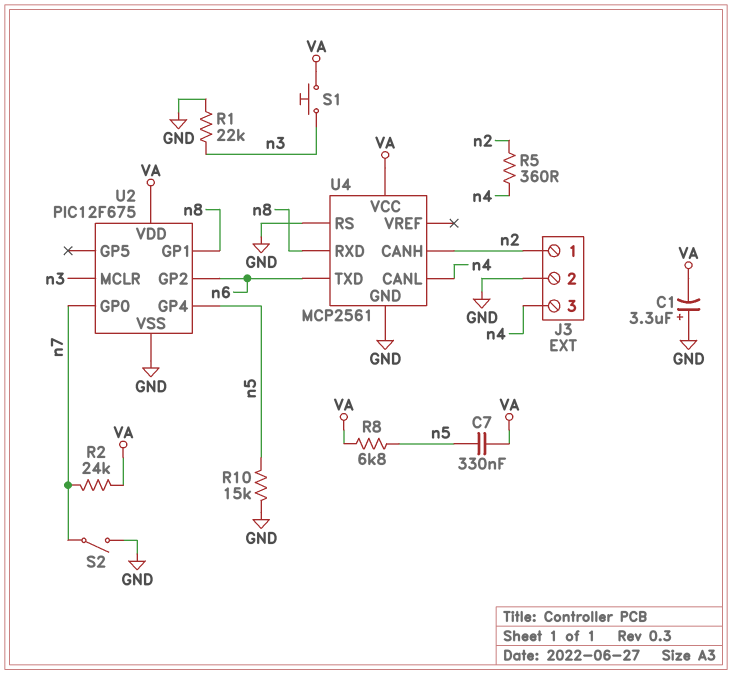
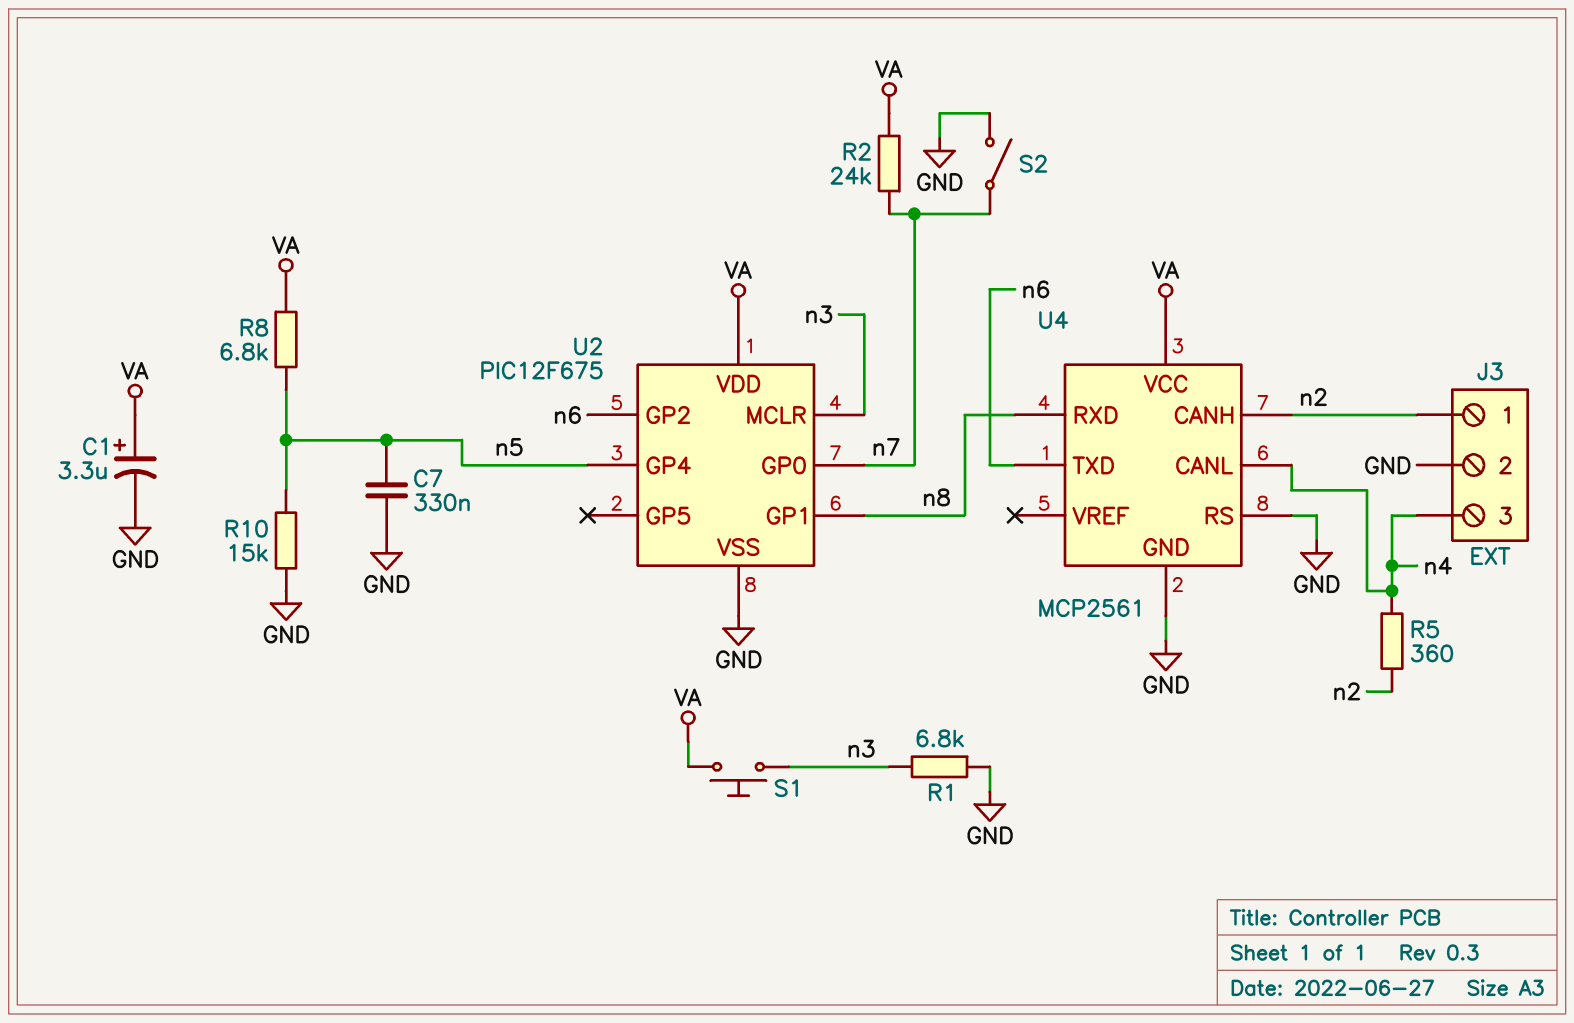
C1: 3.3uF (plus GND, minus VA) -> 3.3uF (plus VA, minus GND)
C7: 330nF (VA, n5) -> 330nF (GND, n5)
R1: 22k (GND, n3) -> 6.8k (GND, n3)

